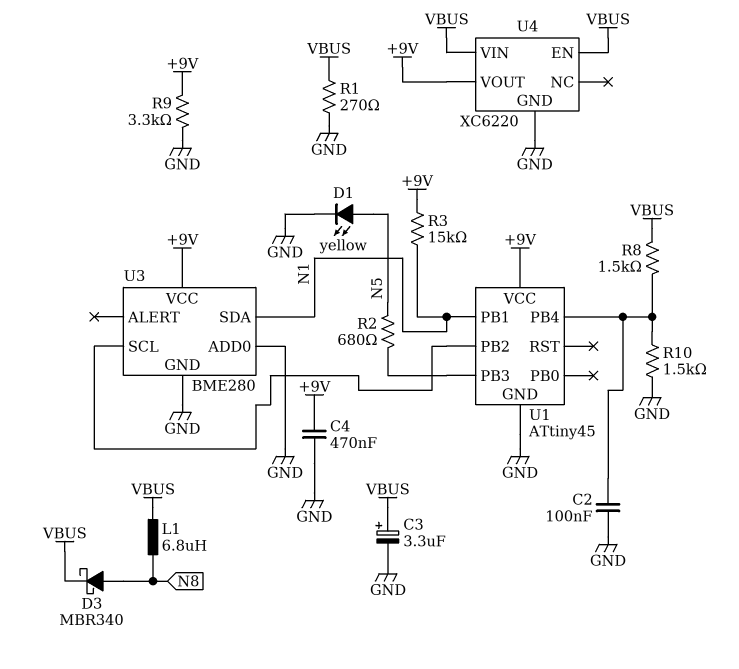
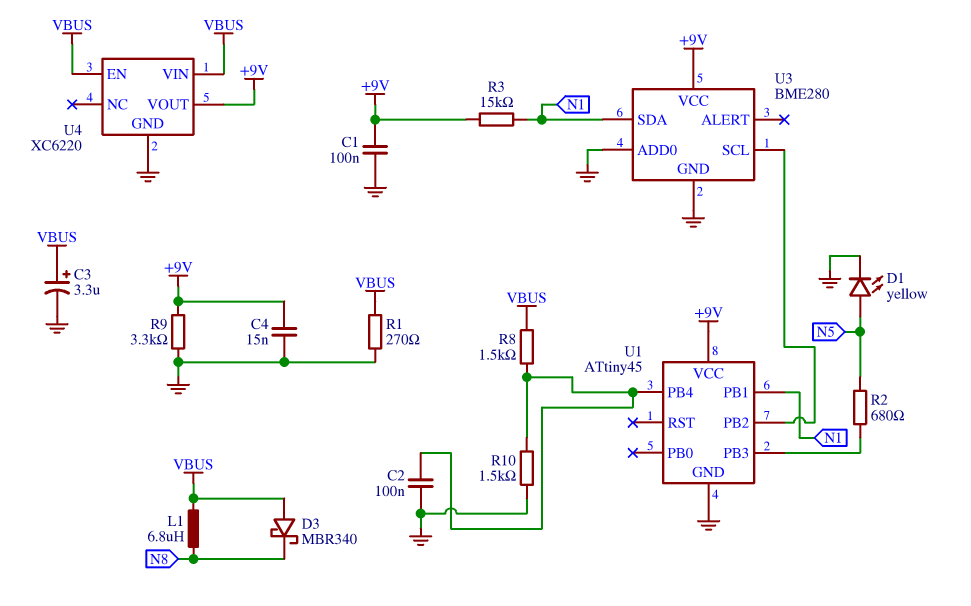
C1: none -> 100nF (+9V, GND)
C4: 470nF (+9V, GND) -> 15nF (+9V, GND)
D3: schottky MBR340 (A N8, K VBUS) -> schottky MBR340 (A VBUS, K N8)

